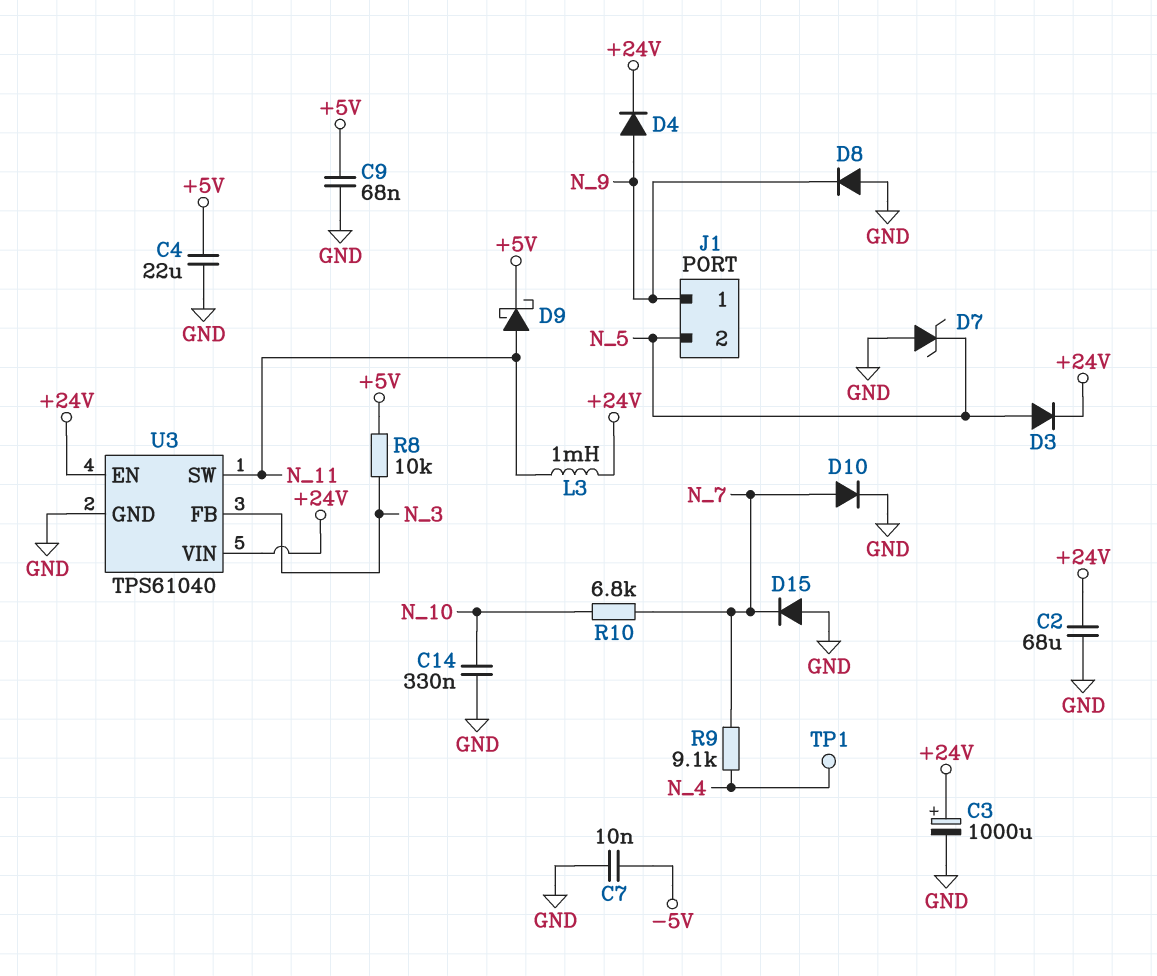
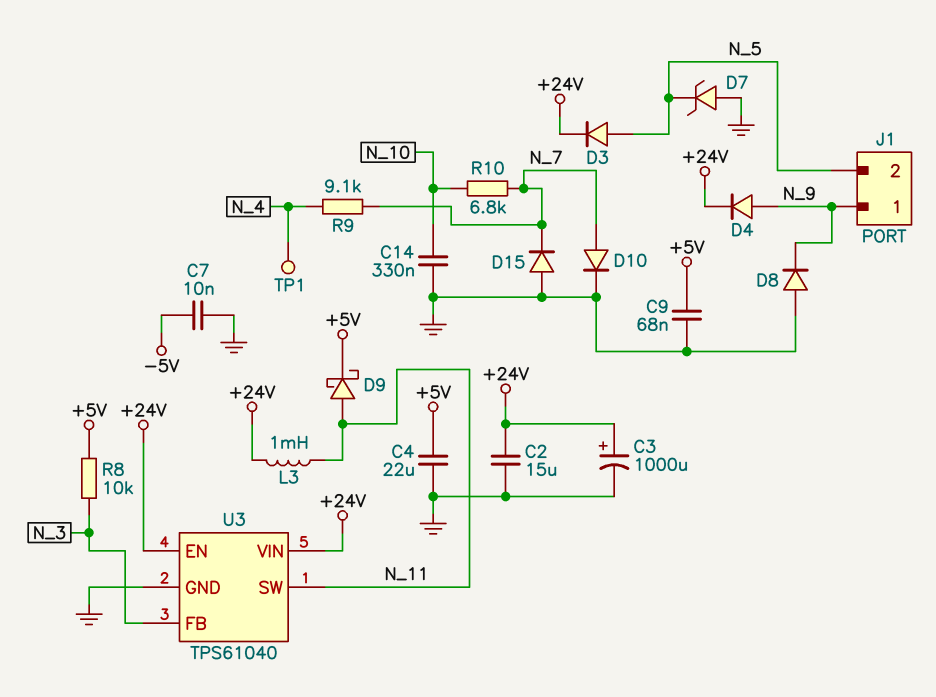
C2: 68uF (+24V, GND) -> 15uF (+24V, GND)

